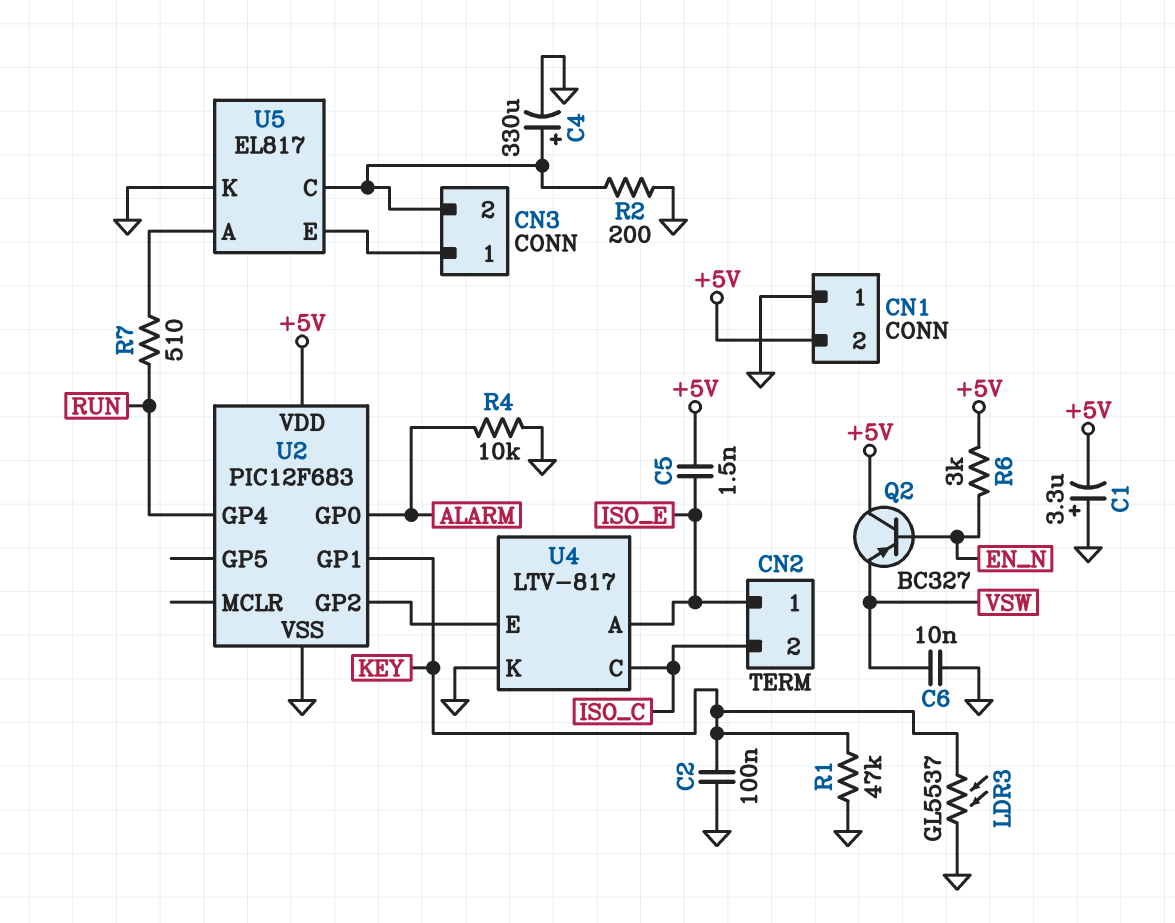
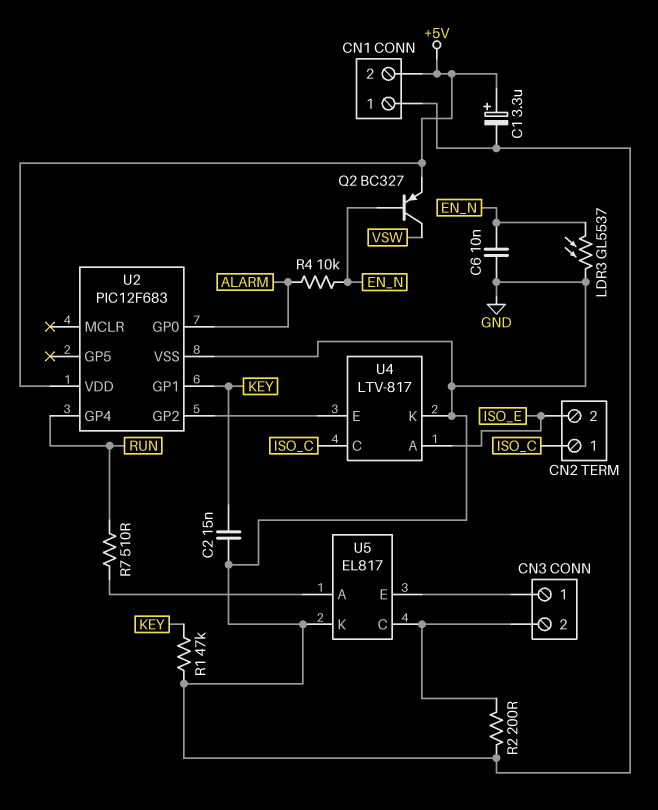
C1: 3.3uF (plus GND, minus +5V) -> 3.3uF (plus +5V, minus GND)
C2: 100nF (GND, KEY) -> 15nF (GND, KEY)
C4: 330uF (plus CN3/2, minus GND) -> none
C5: 1.5nF (+5V, ISO_E) -> none
C6: 10nF (GND, VSW) -> 10nF (EN_N, GND)
CN2 pin 1: ISO_E -> ISO_C
CN2 pin 2: ISO_C -> ISO_E
LDR3: GL5537 (GND, KEY) -> GL5537 (EN_N, GND)
Q2: PNP BC327 (B EN_N, C +5V, E VSW) -> PNP BC327 (B EN_N, C VSW, E +5V)
R4: 10k (ALARM, GND) -> 10k (ALARM, EN_N)
R6: 3k (+5V, EN_N) -> none

